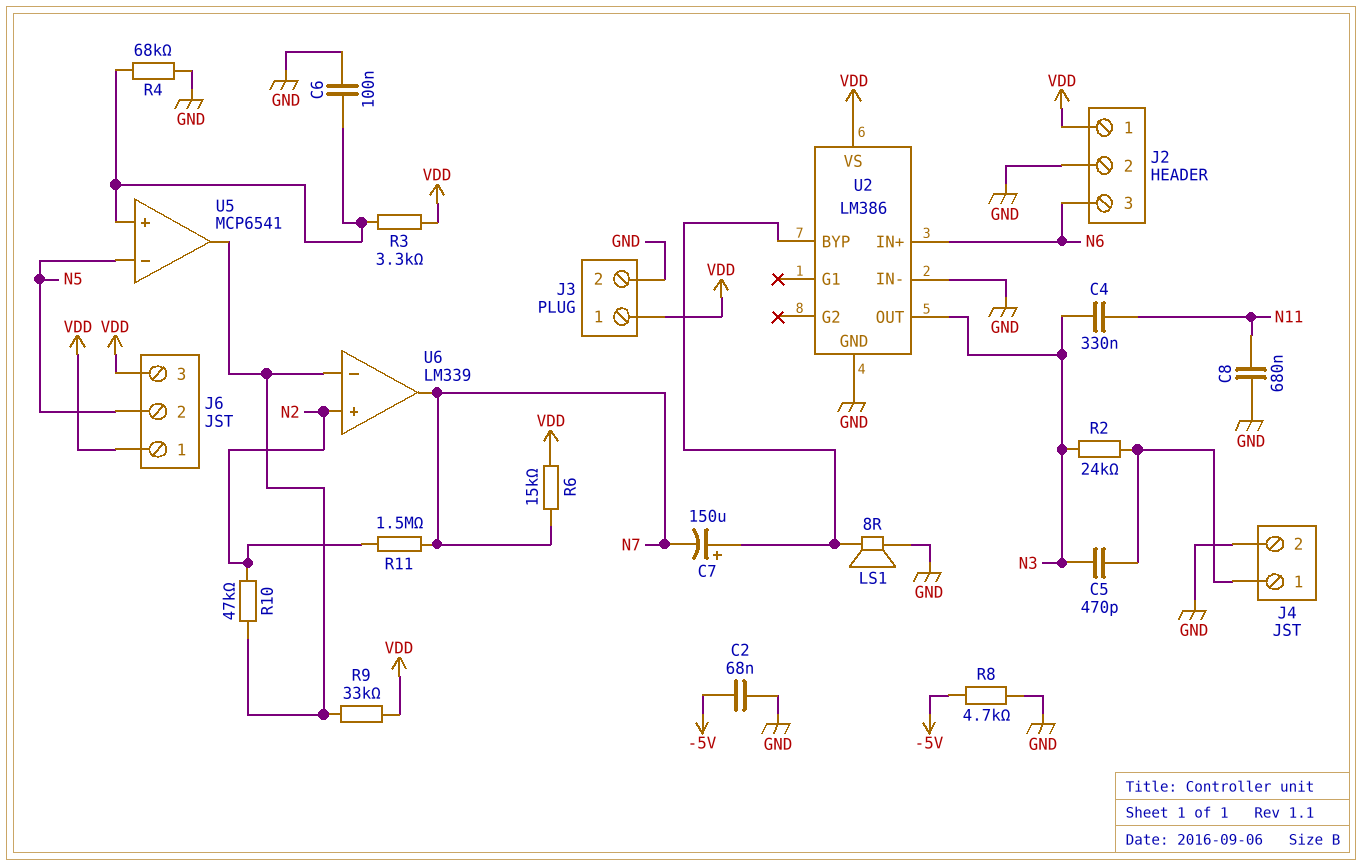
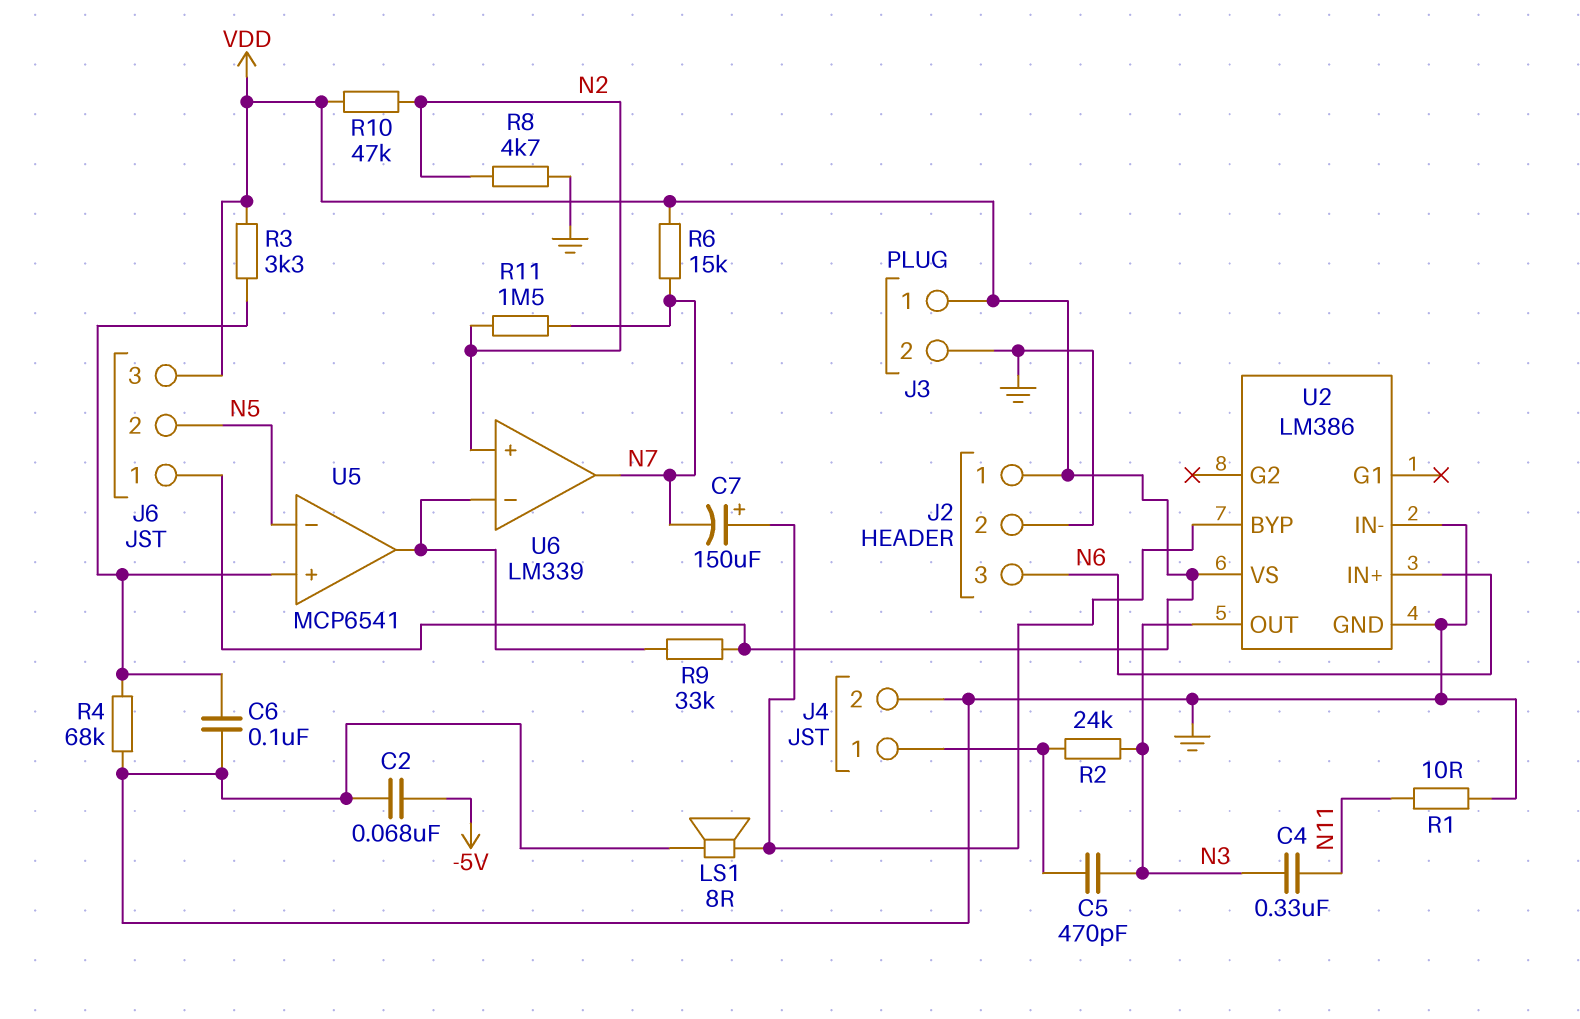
C8: 680nF (GND, N11) -> none
R1: none -> 10 (GND, N11)
R8: 4.7k (-5V, GND) -> 4.7k (GND, N2)
R10: 47k (N2, U5/out) -> 47k (N2, VDD)

